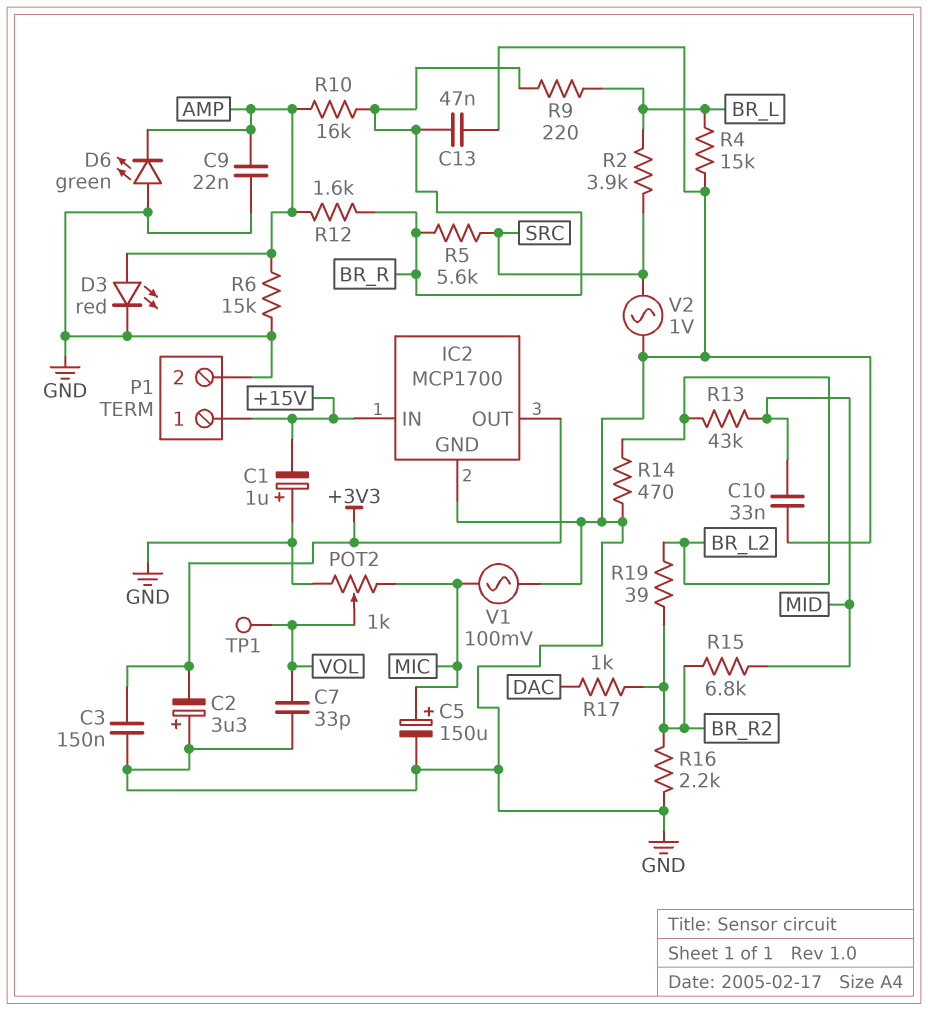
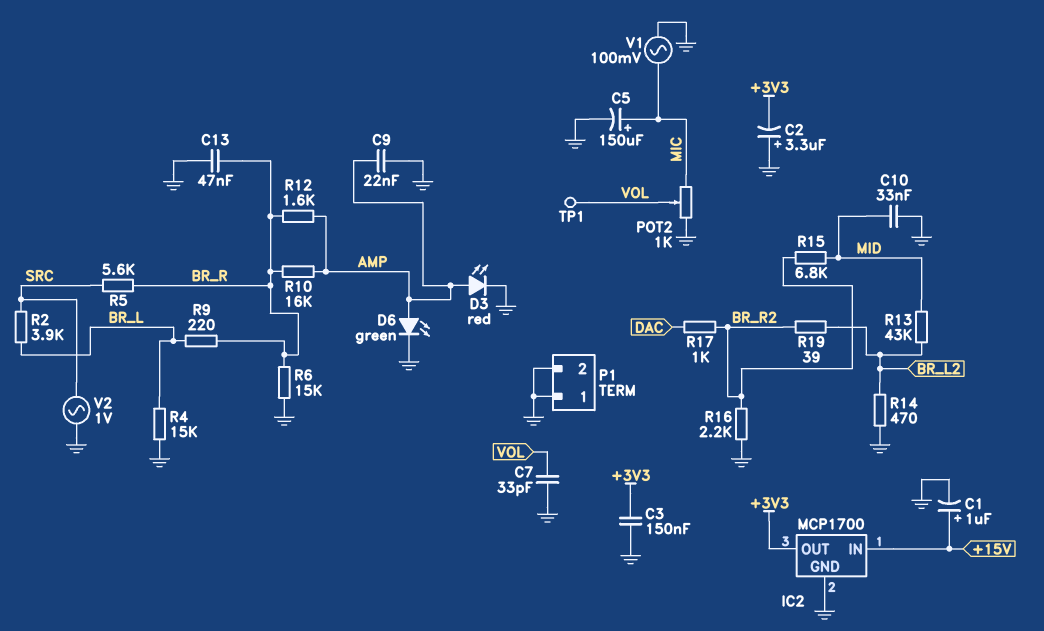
C1: 1uF (plus GND, minus +15V) -> 1uF (plus +15V, minus GND)
D6: LED green (A GND, K AMP) -> LED green (A AMP, K GND)
P1 pin 1: +15V -> GND
R6: 15k (AMP, GND) -> 15k (BR_R, GND)

